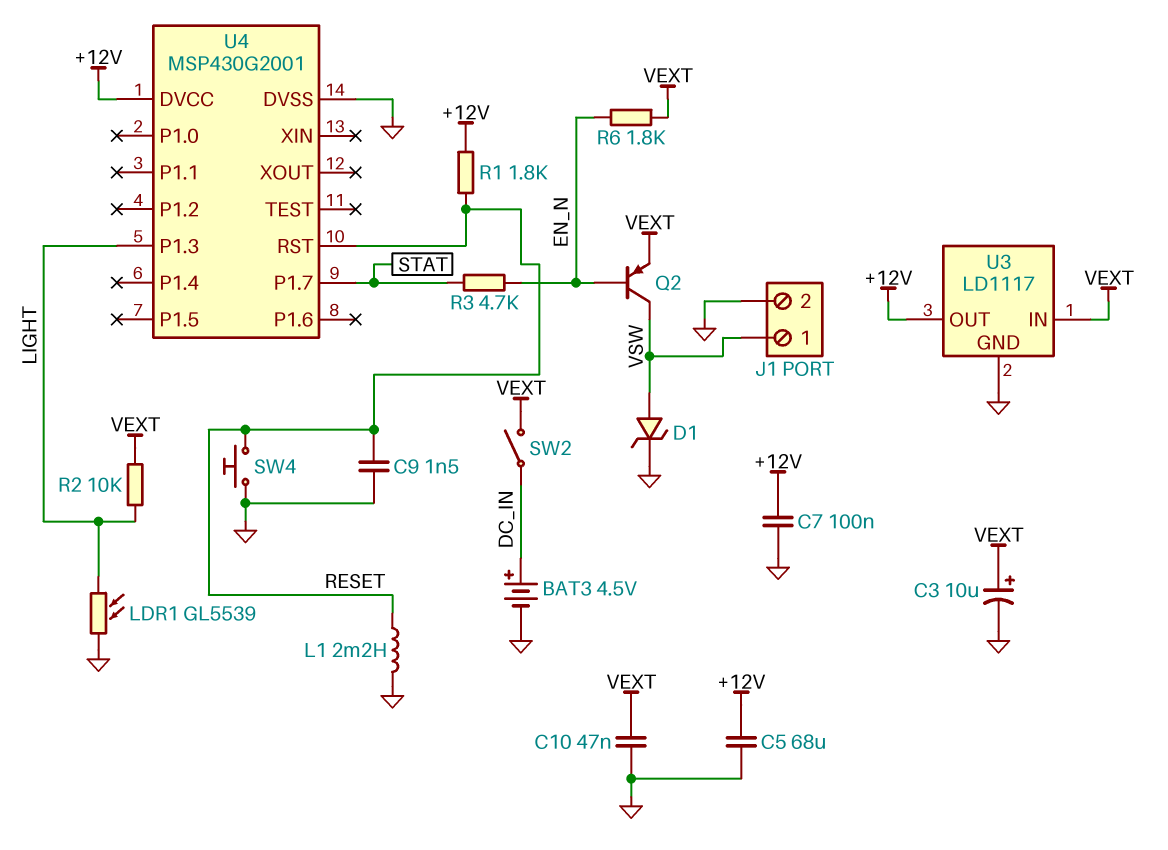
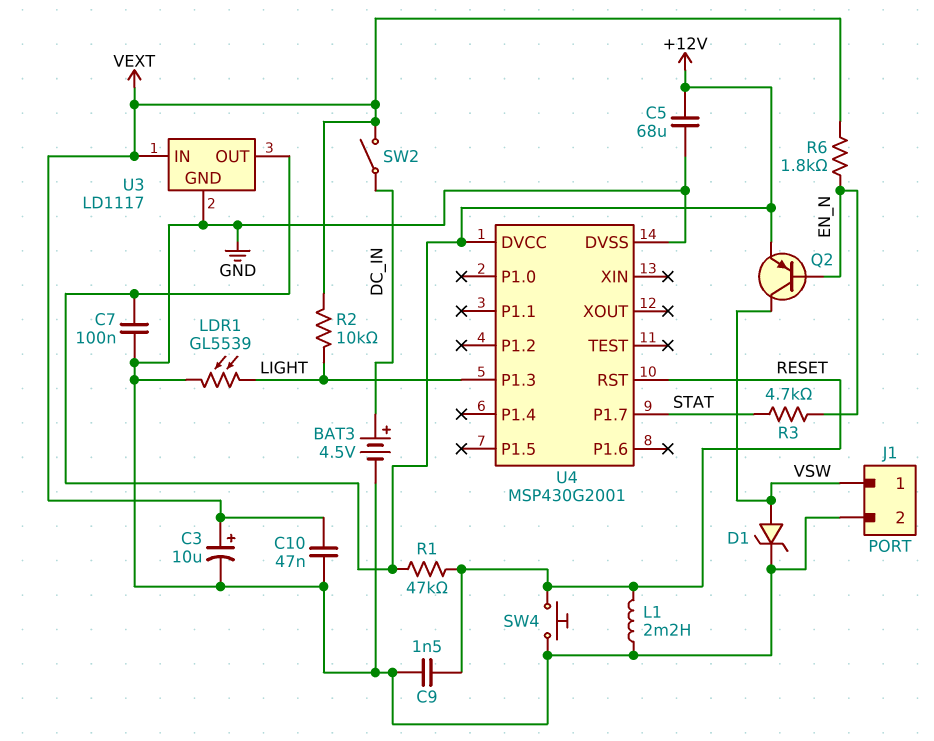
Q2: PNP (B EN_N, C VSW, E VEXT) -> PNP (B EN_N, C VSW, E +12V)
R1: 1.8k (+12V, RESET) -> 47k (+12V, RESET)

